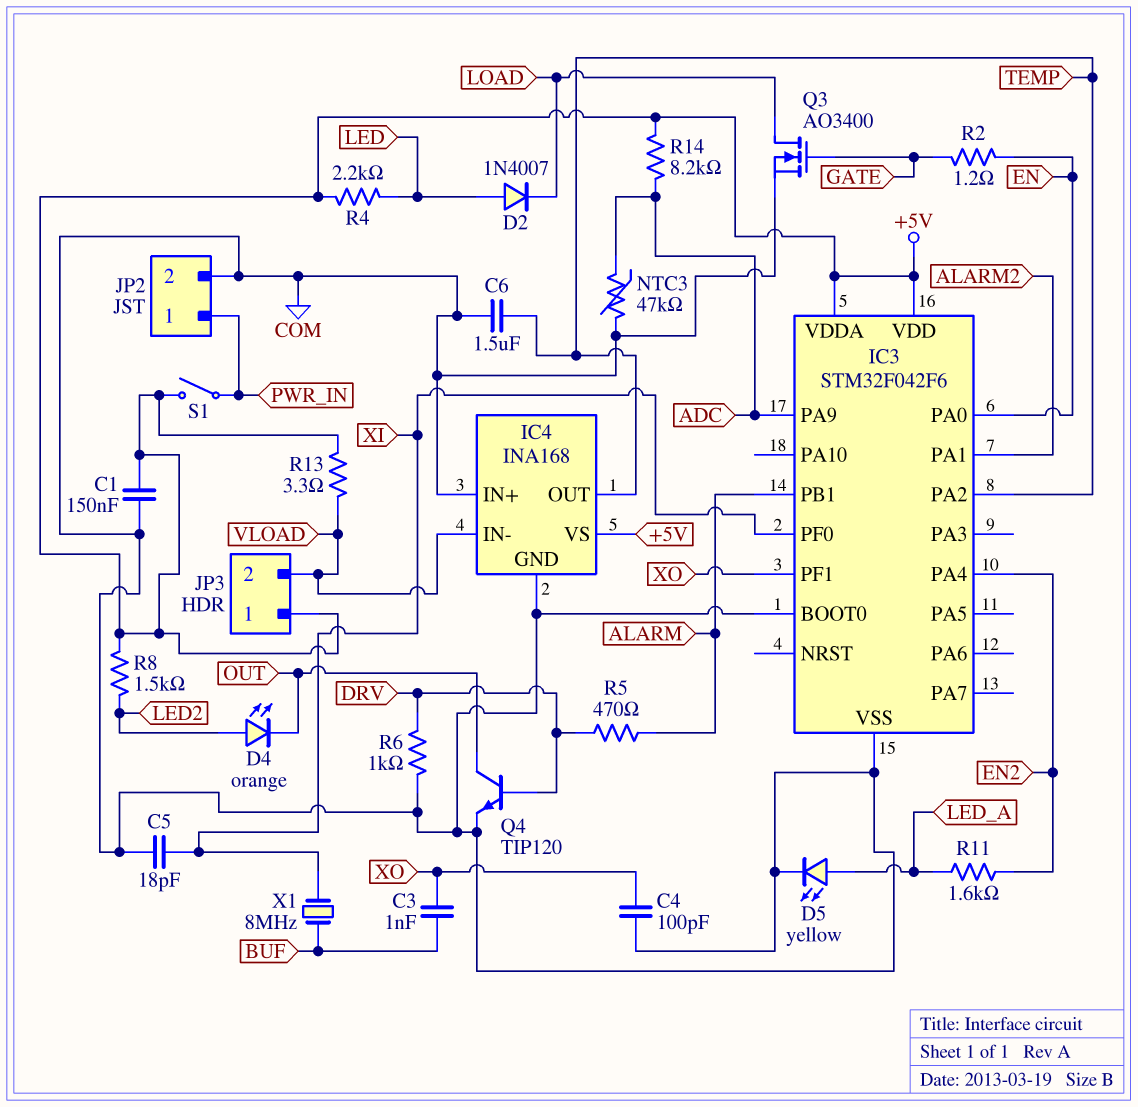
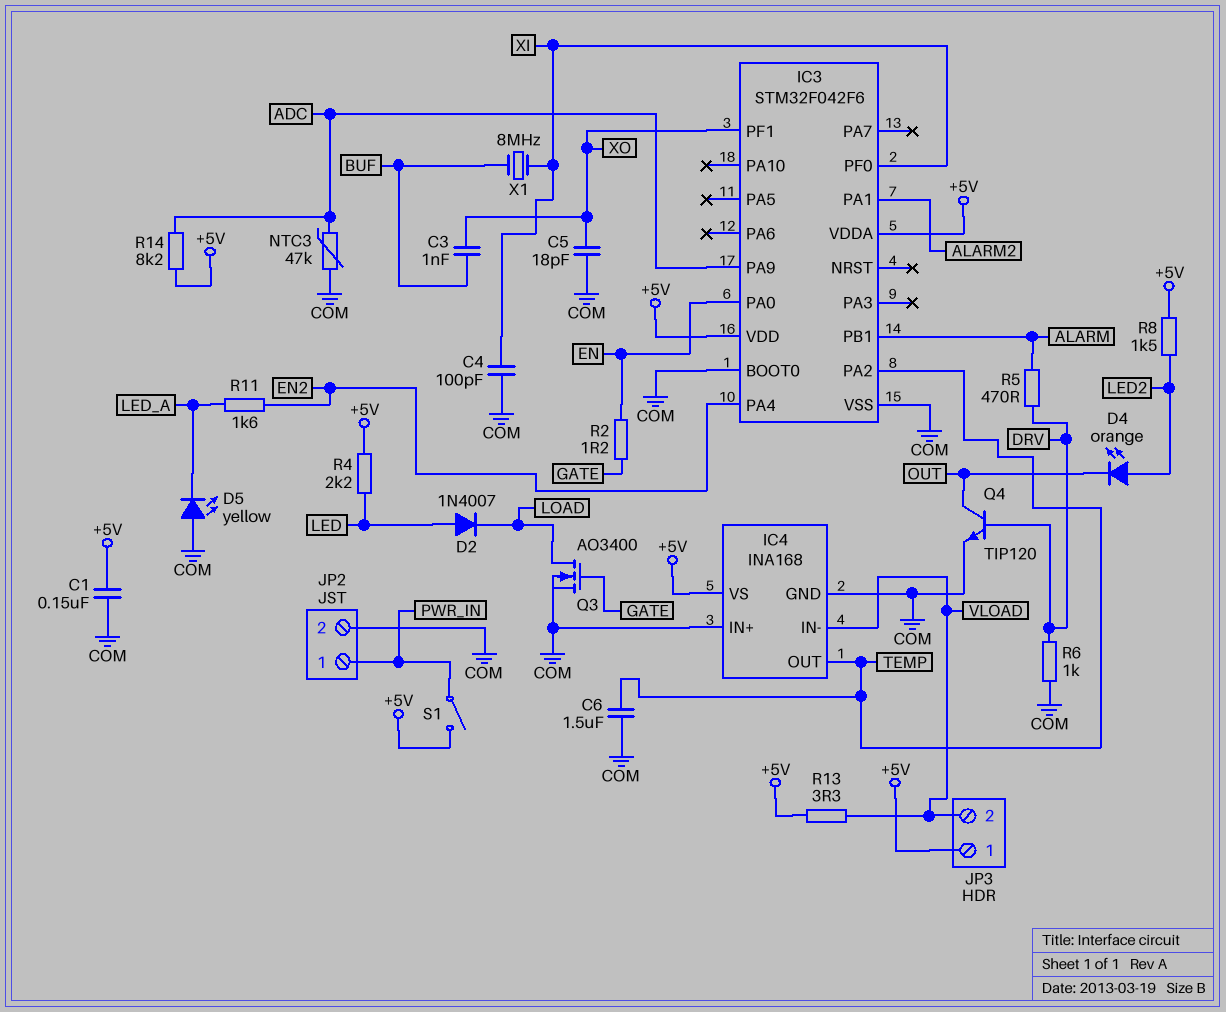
C4: 100pF (COM, XO) -> 100pF (COM, XI)
C5: 18pF (COM, XI) -> 18pF (COM, XO)
D5: LED yellow (A LED_A, K COM) -> LED yellow (A COM, K LED_A)

